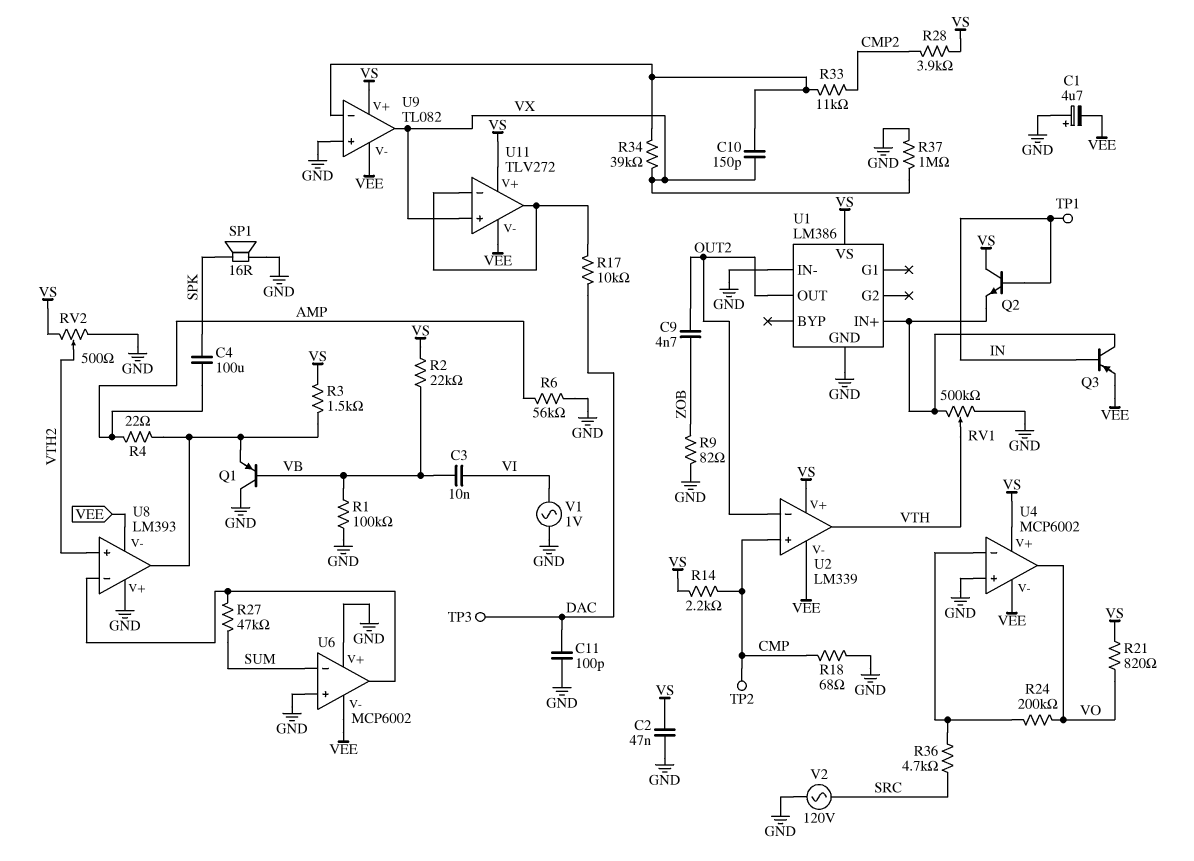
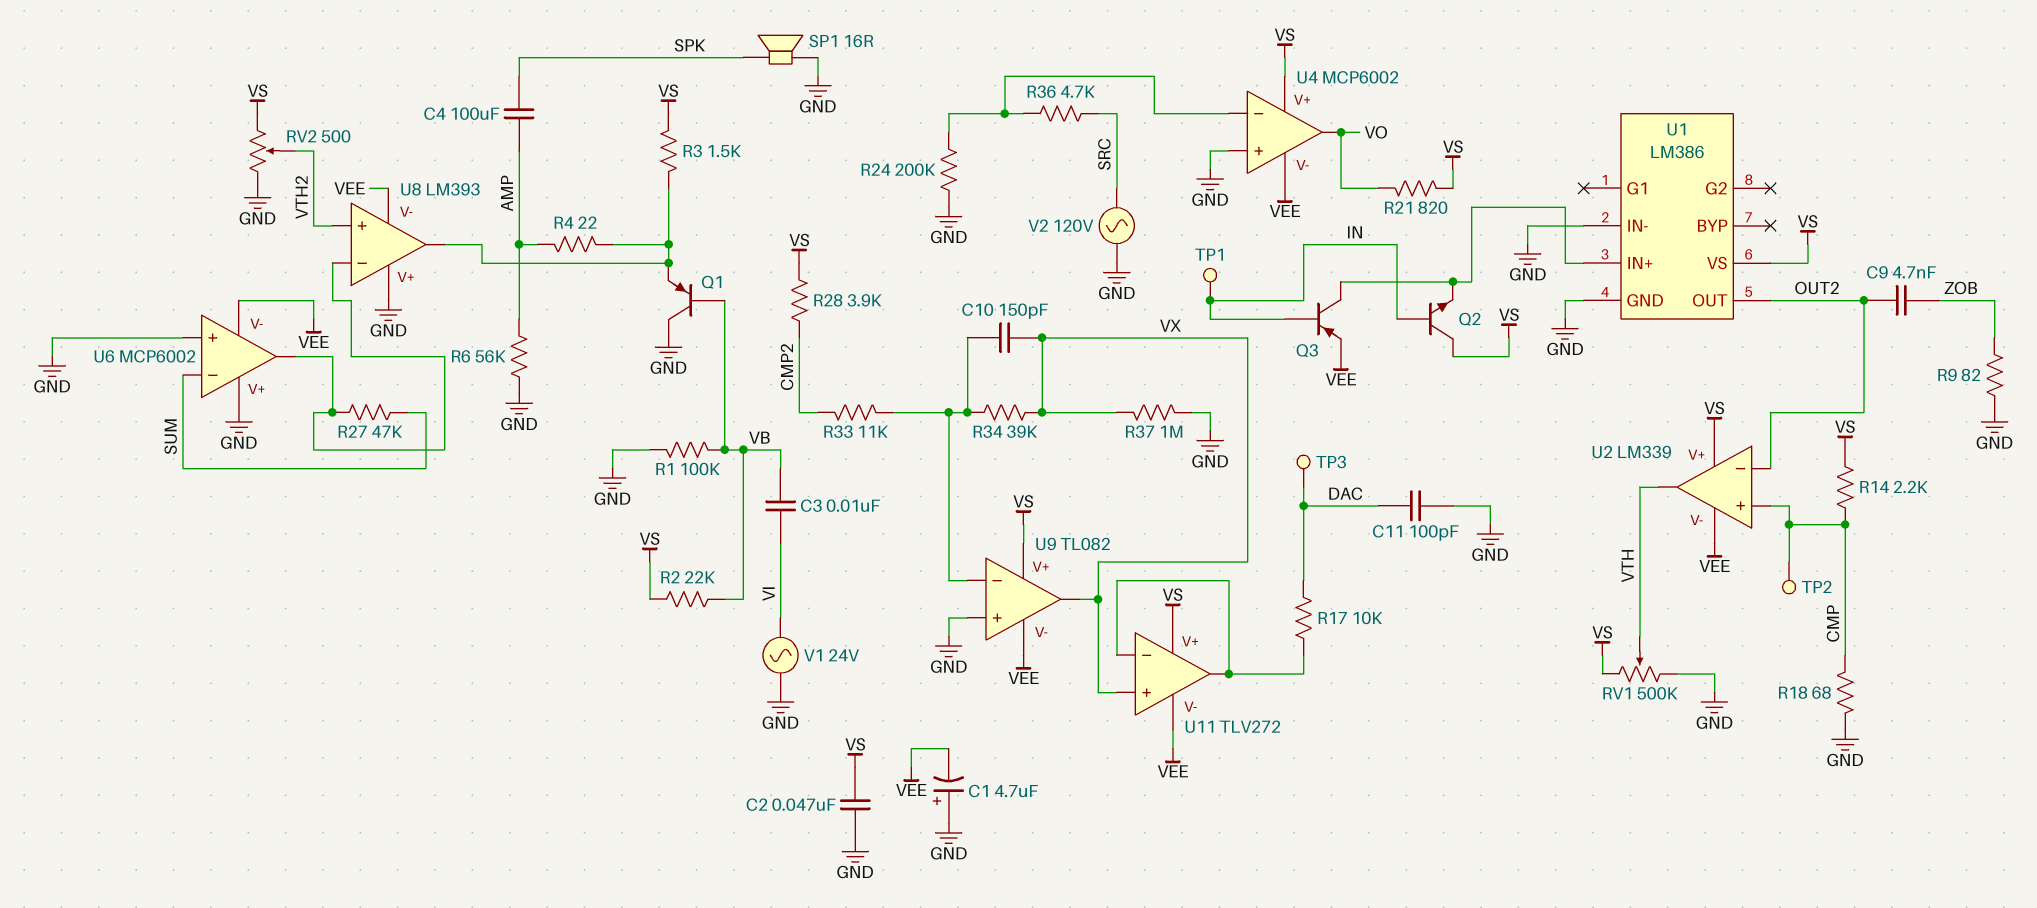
R24: 200k (U4/in-, VO) -> 200k (GND, U4/in-)
RV1: 500k (GND, U1/IN+, wiper VTH) -> 500k (GND, VS, wiper VTH)
V1: AC 1V (GND, VI) -> AC 24V (GND, VI)

